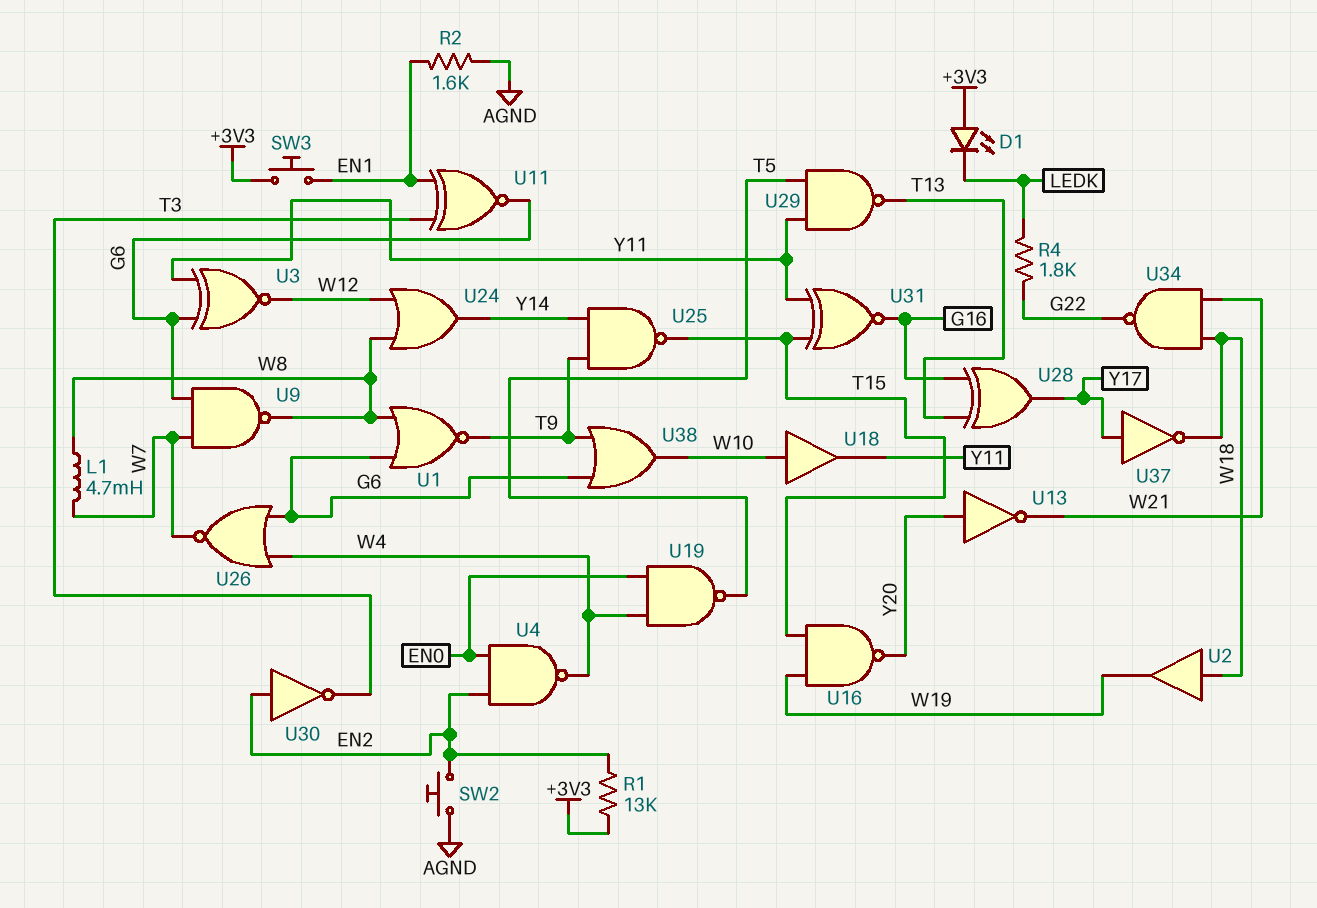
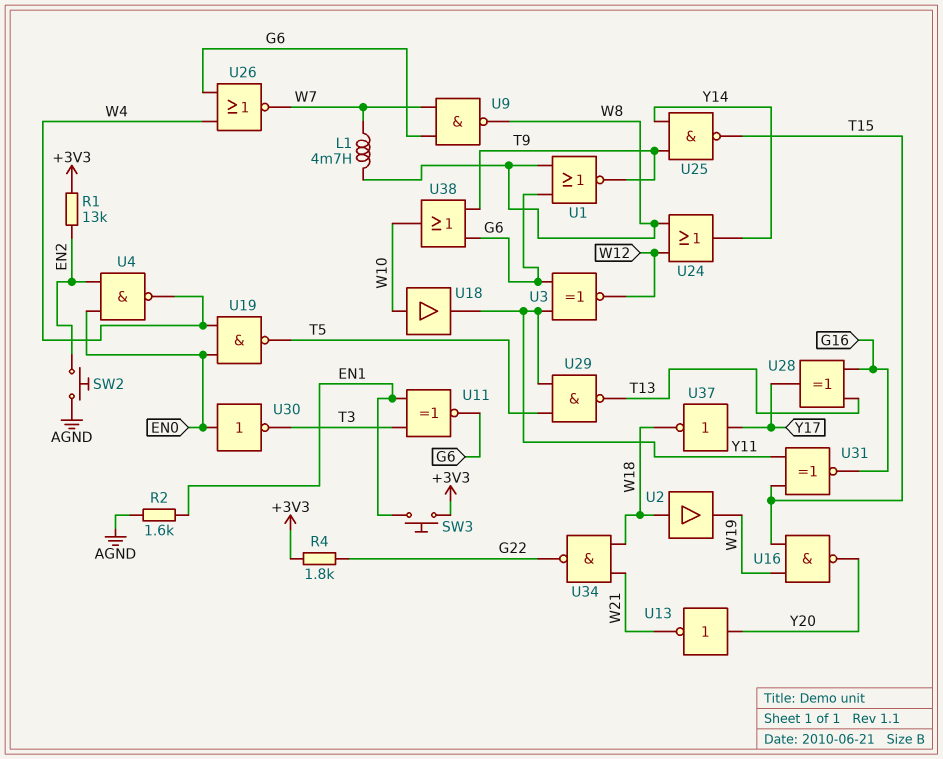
D1: LED (A +3V3, K LEDK) -> none
R4: 1.8k (G22, LEDK) -> 1.8k (+3V3, G22)
U30: NOT (in EN2, out T3) -> NOT (in EN0, out T3)

